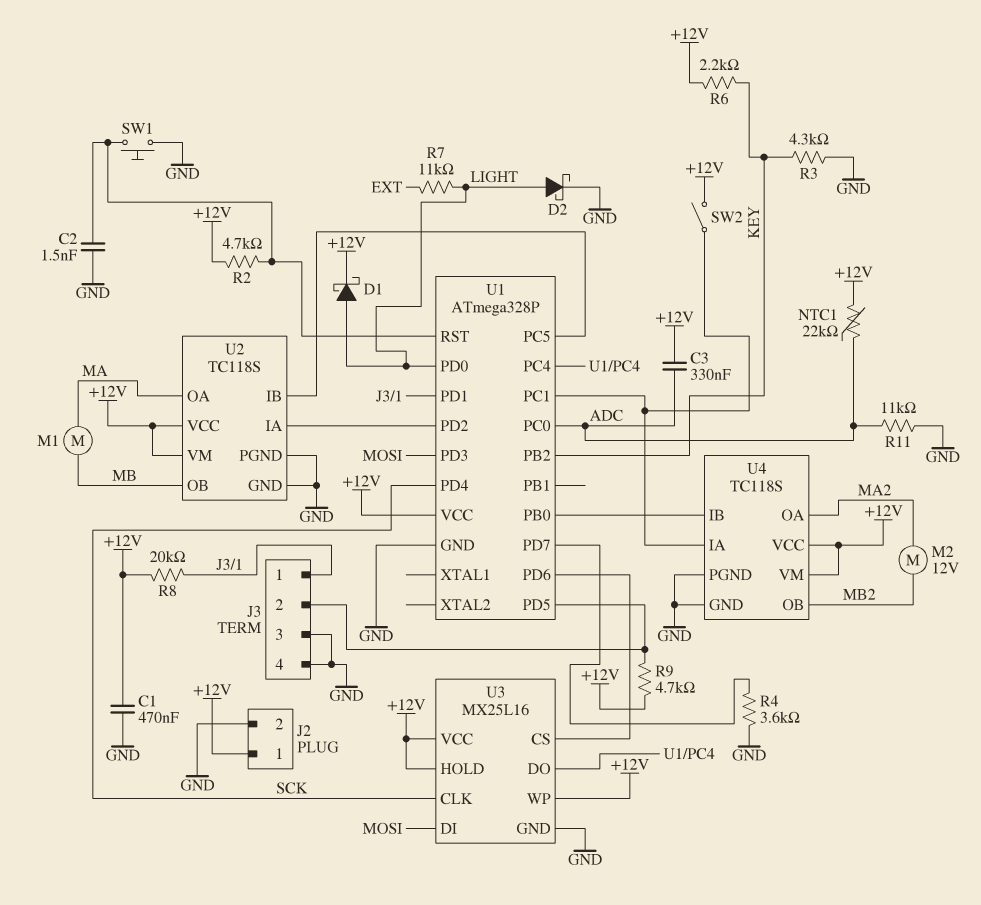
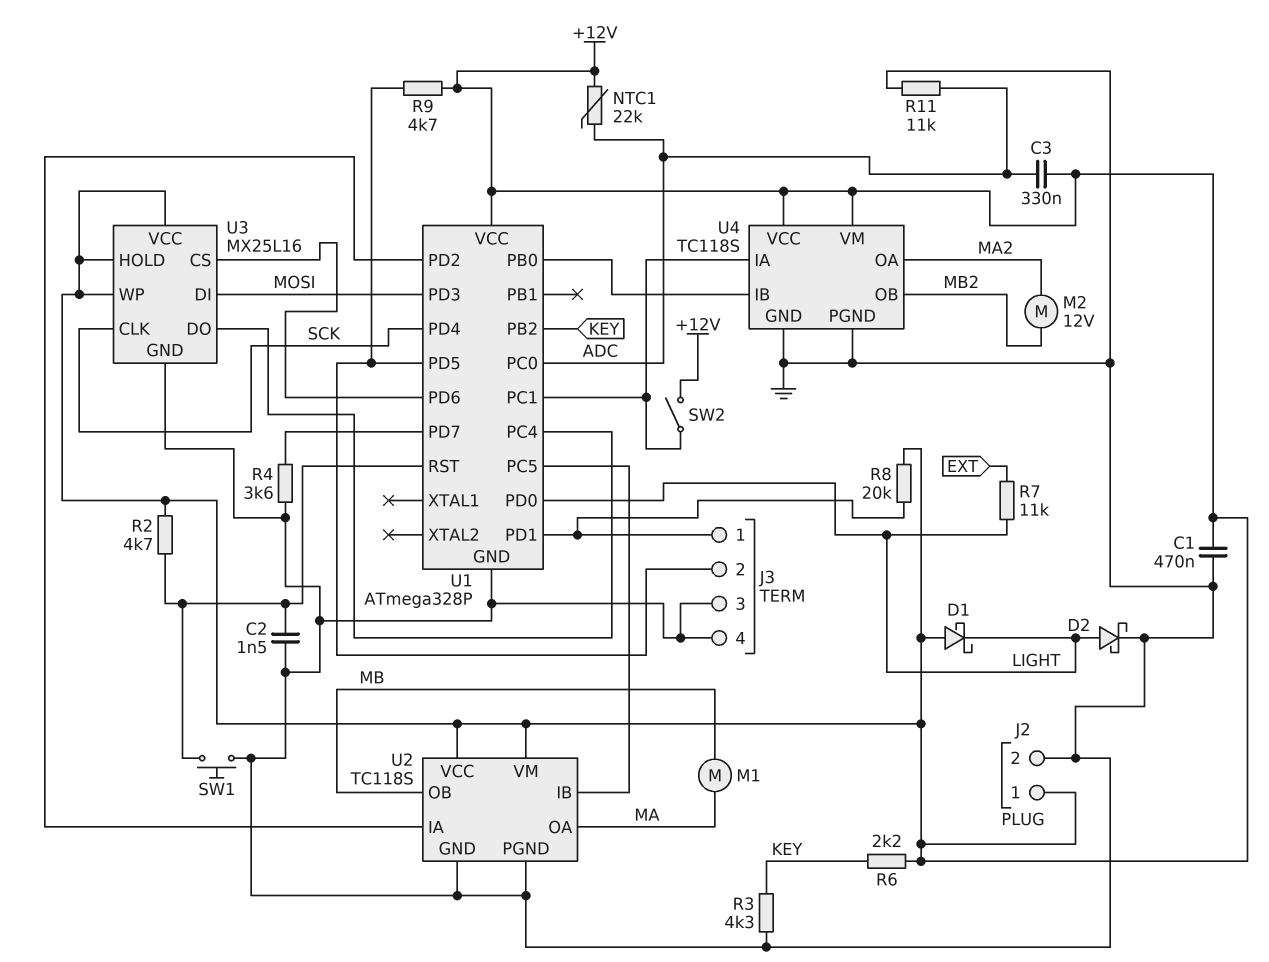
D1: schottky (A LIGHT, K +12V) -> schottky (A +12V, K LIGHT)

